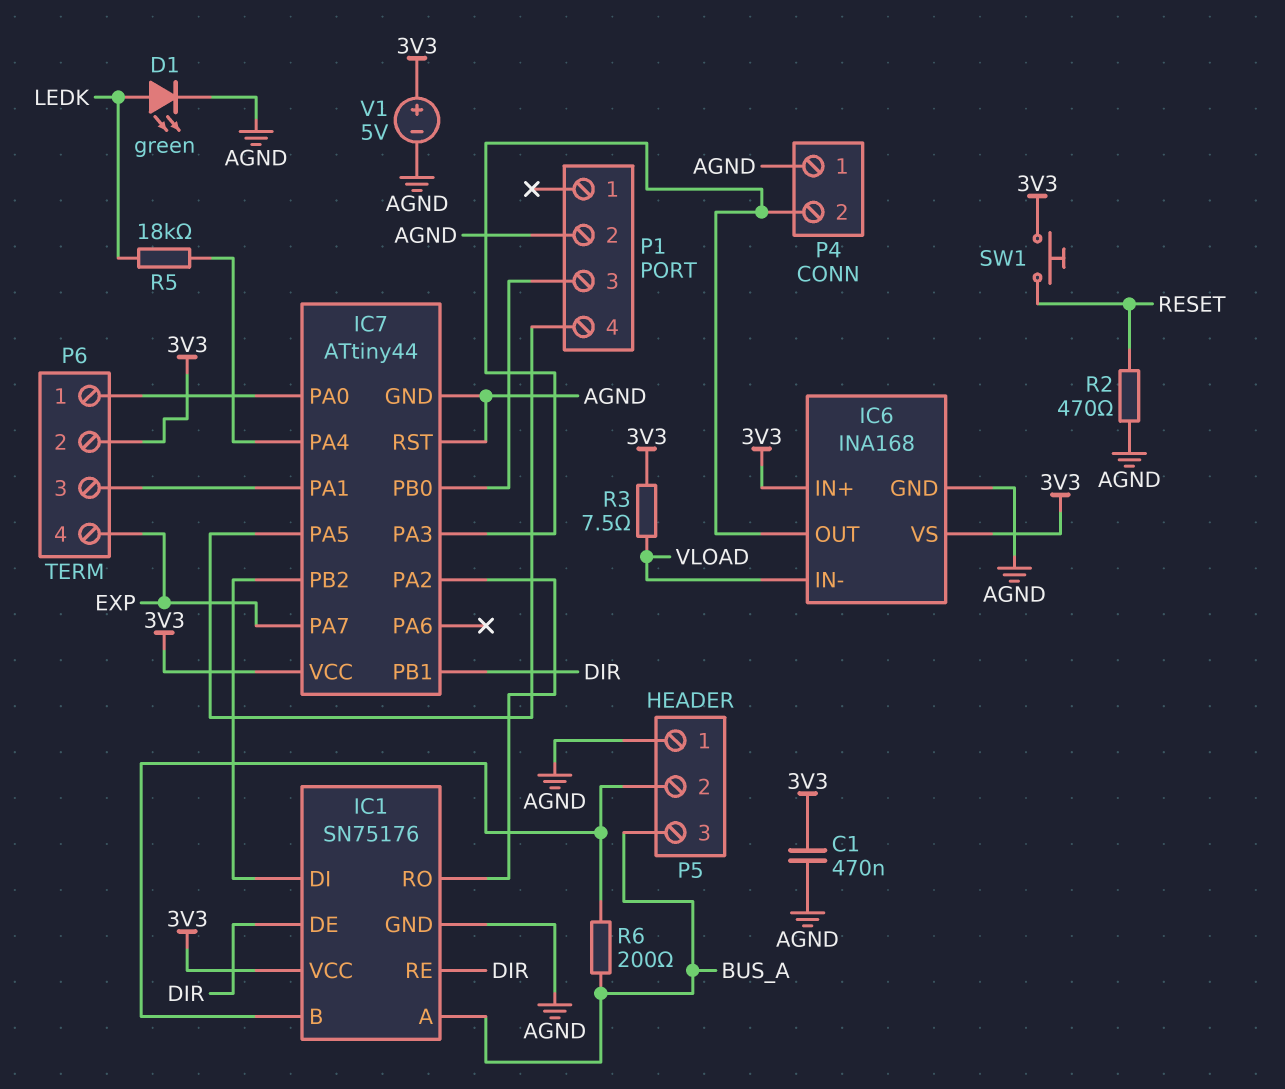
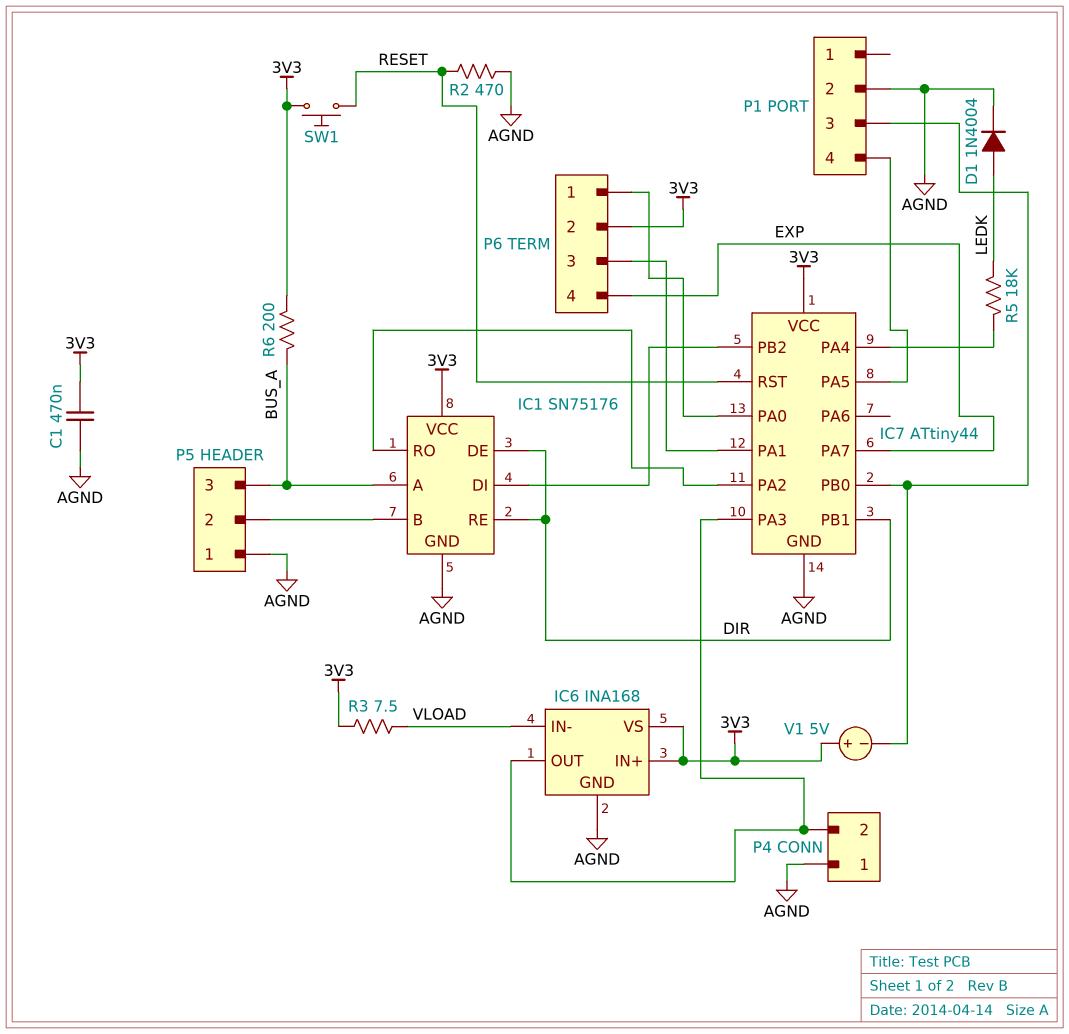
D1: LED green (A LEDK, K AGND) -> diode 1N4004 (A LEDK, K AGND)
IC7 pin RST: AGND -> RESET
R6: 200 (BUS_A, IC1/B) -> 200 (3V3, BUS_A)
V1: 5V (plus 3V3, minus AGND) -> 5V (plus 3V3, minus IC7/PB0)

